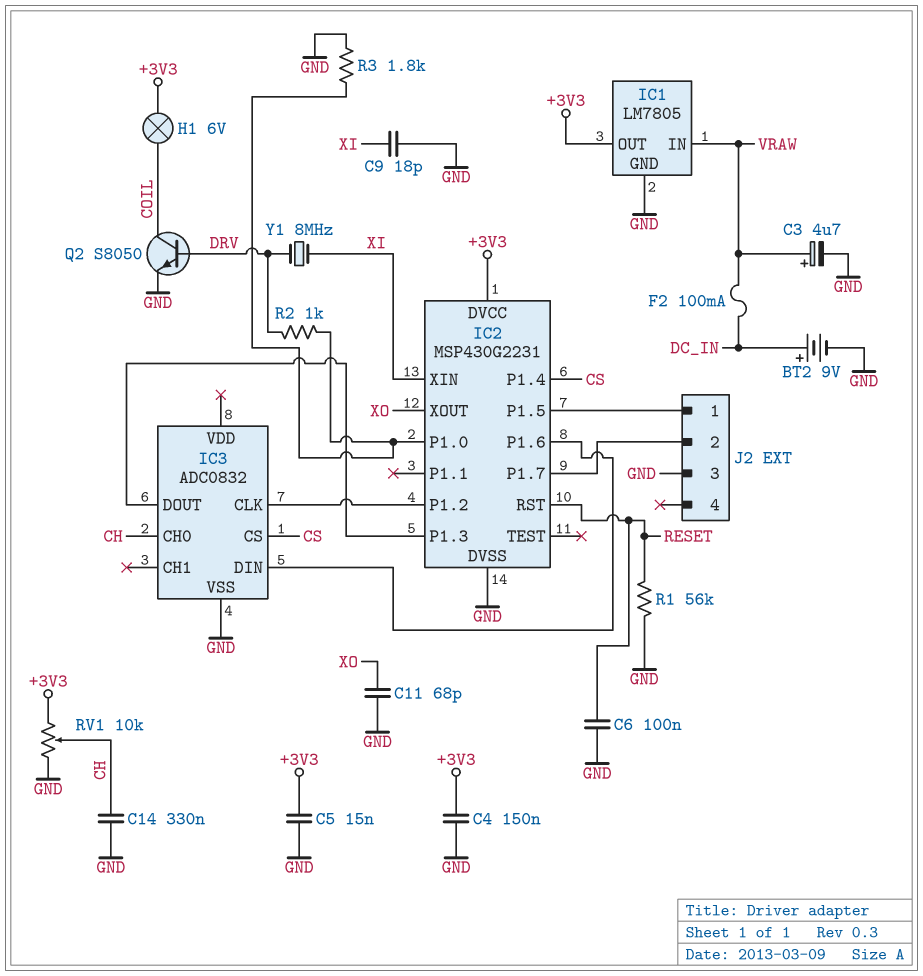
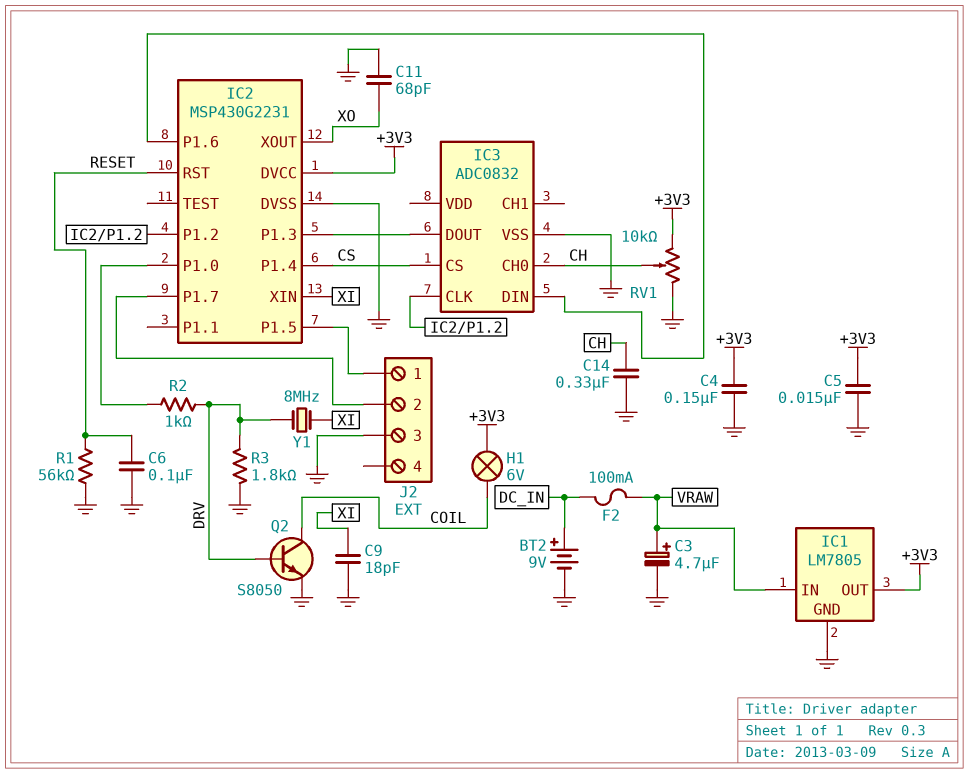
R3: 1.8k (GND, IC2/P1.0) -> 1.8k (DRV, GND)

